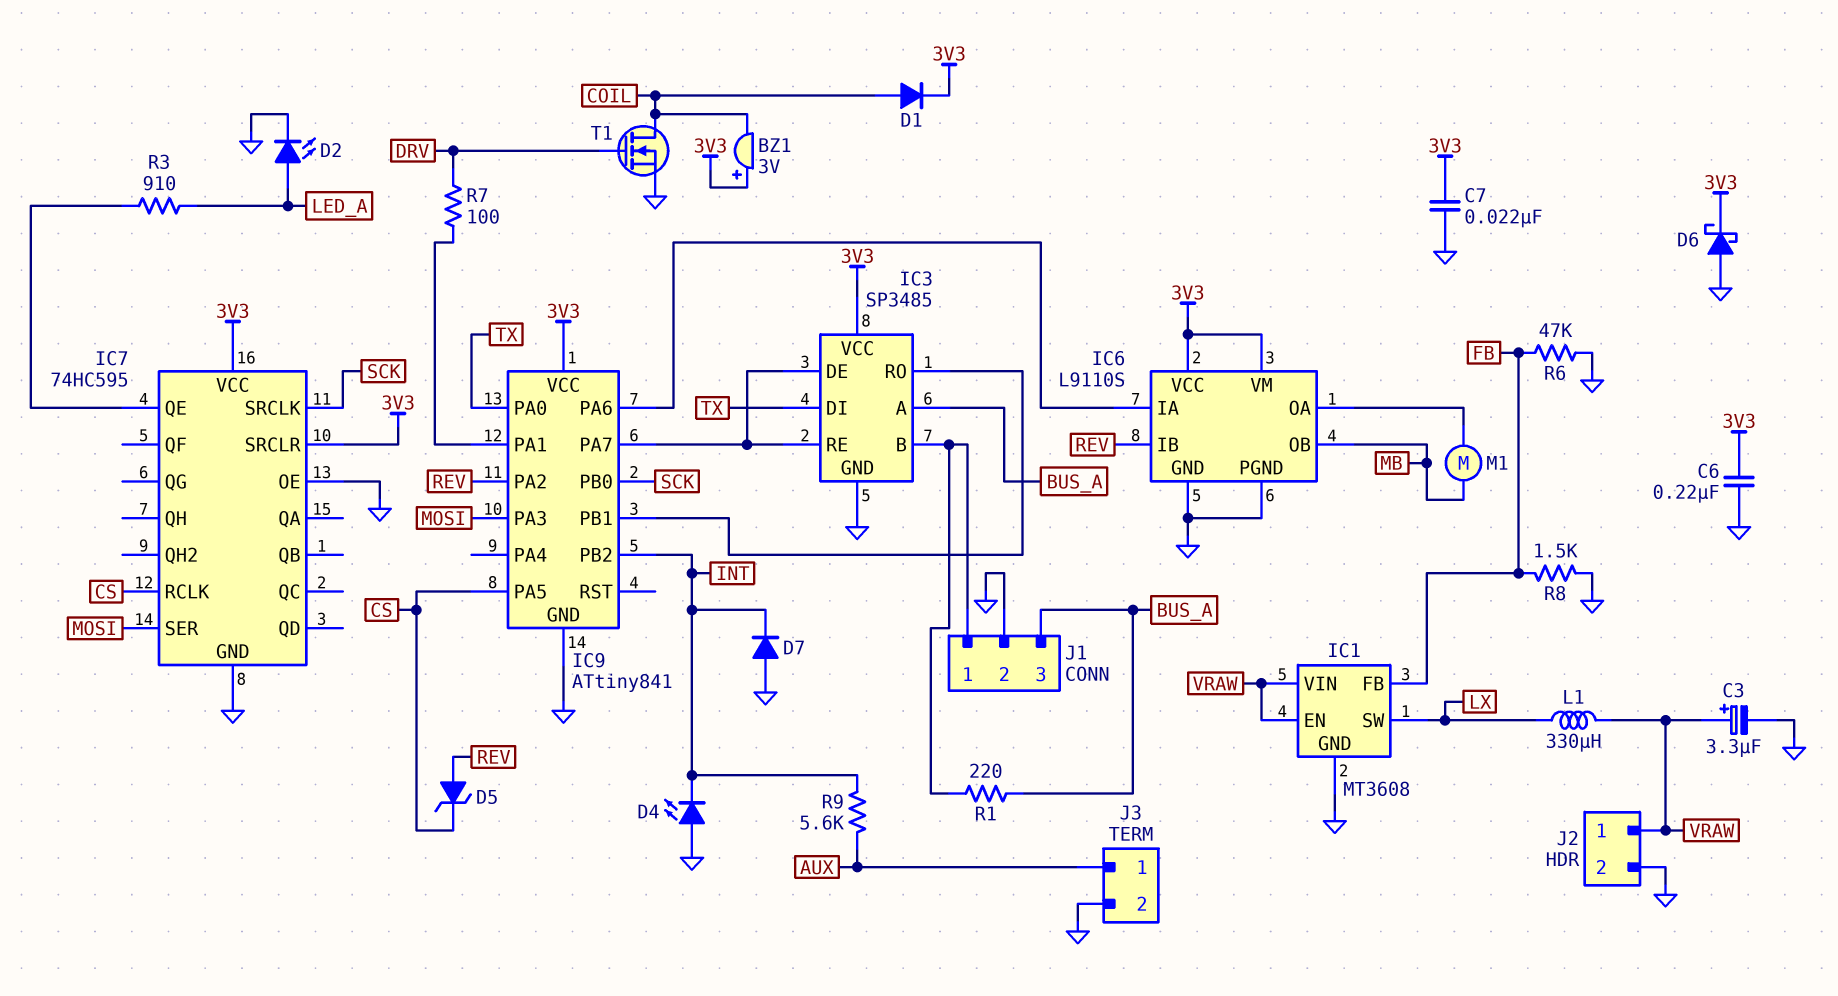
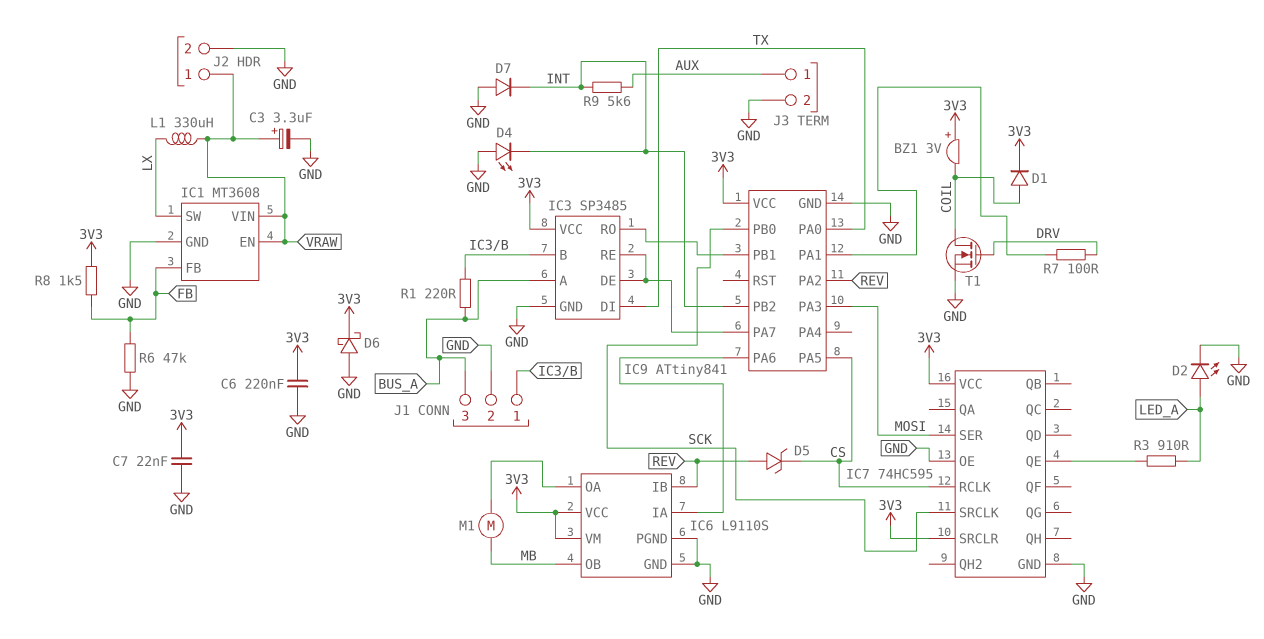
R8: 1.5k (FB, GND) -> 1.5k (3V3, FB)

